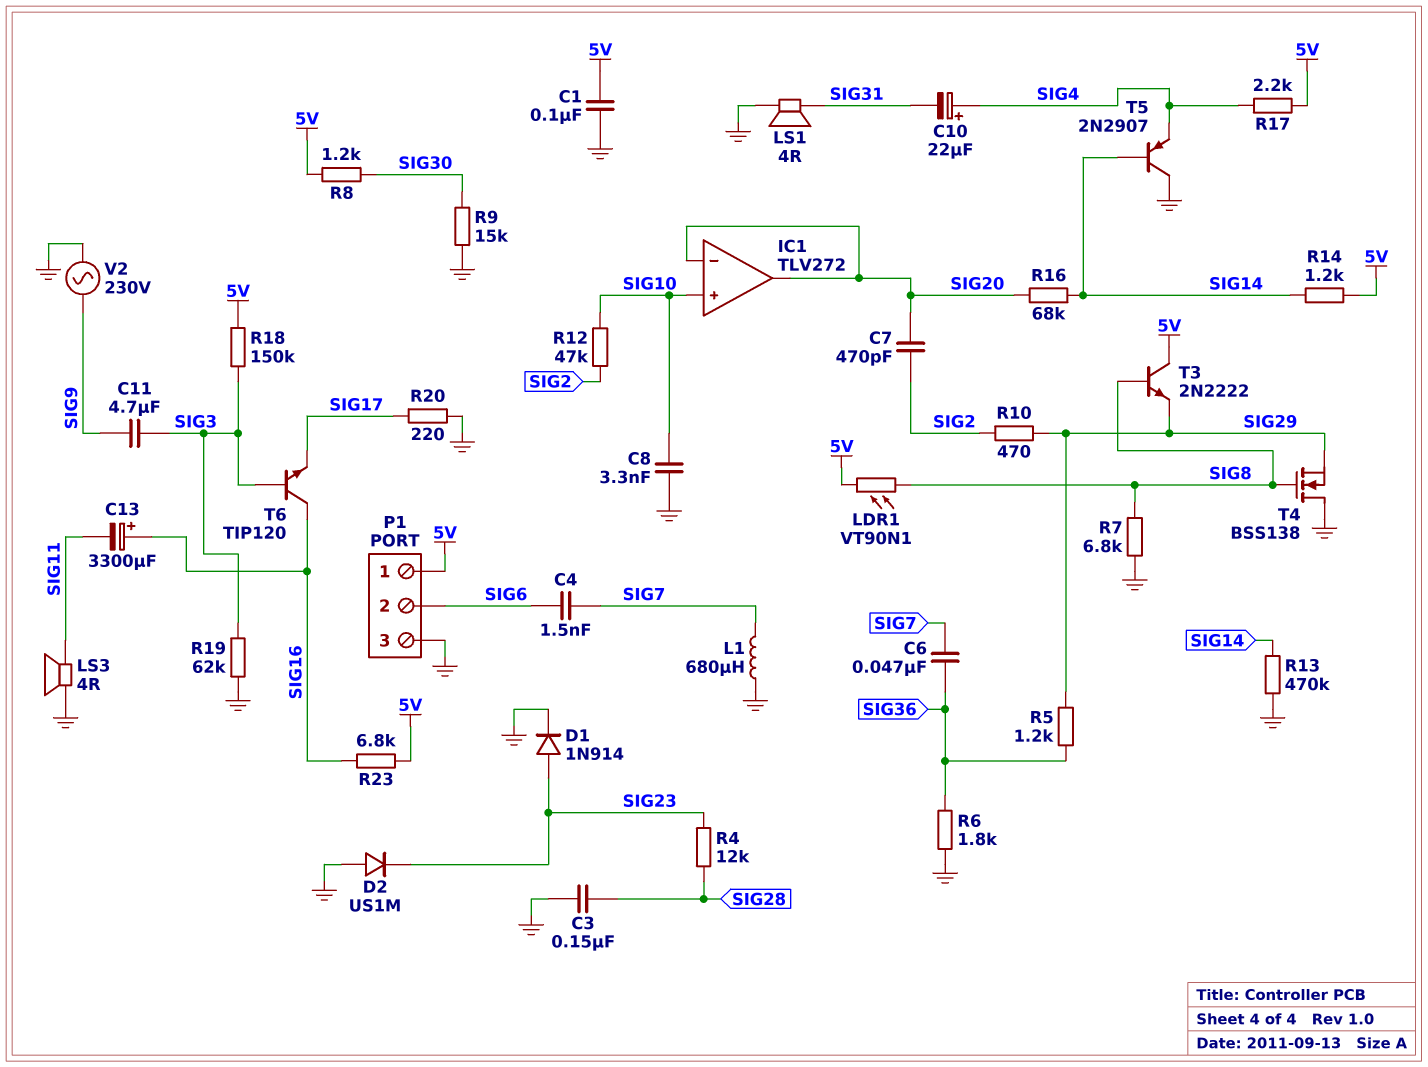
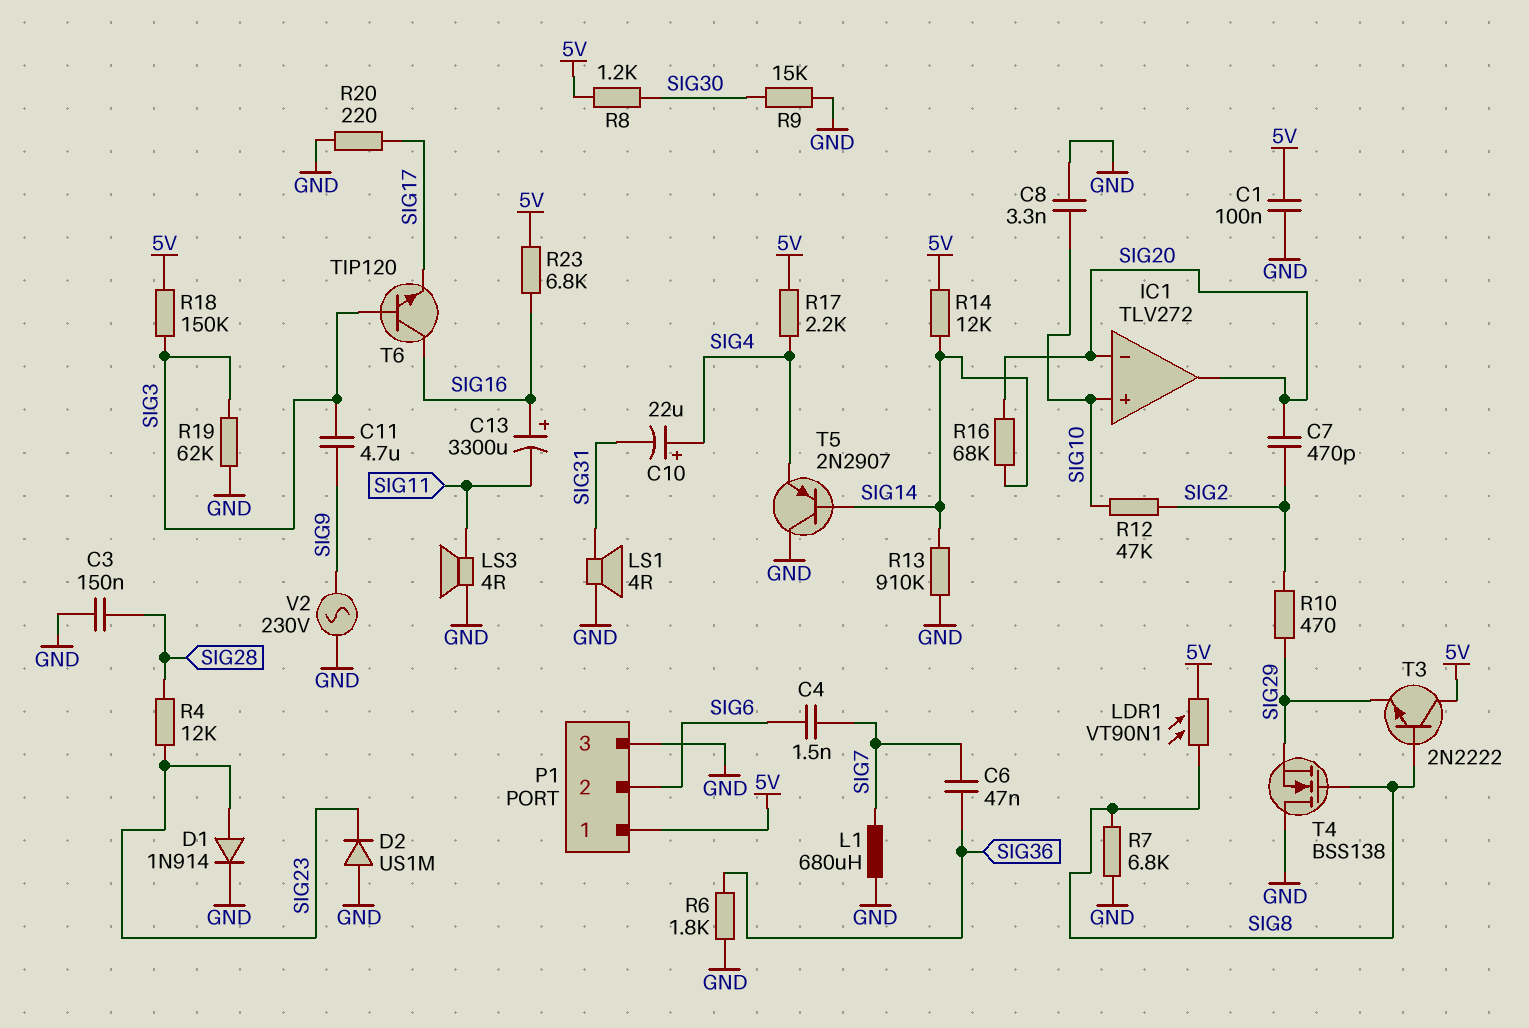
R5: 1.2k (SIG29, SIG36) -> none
R13: 470k (GND, SIG14) -> 910k (GND, SIG14)
R14: 1.2k (5V, SIG14) -> 12k (5V, SIG14)

